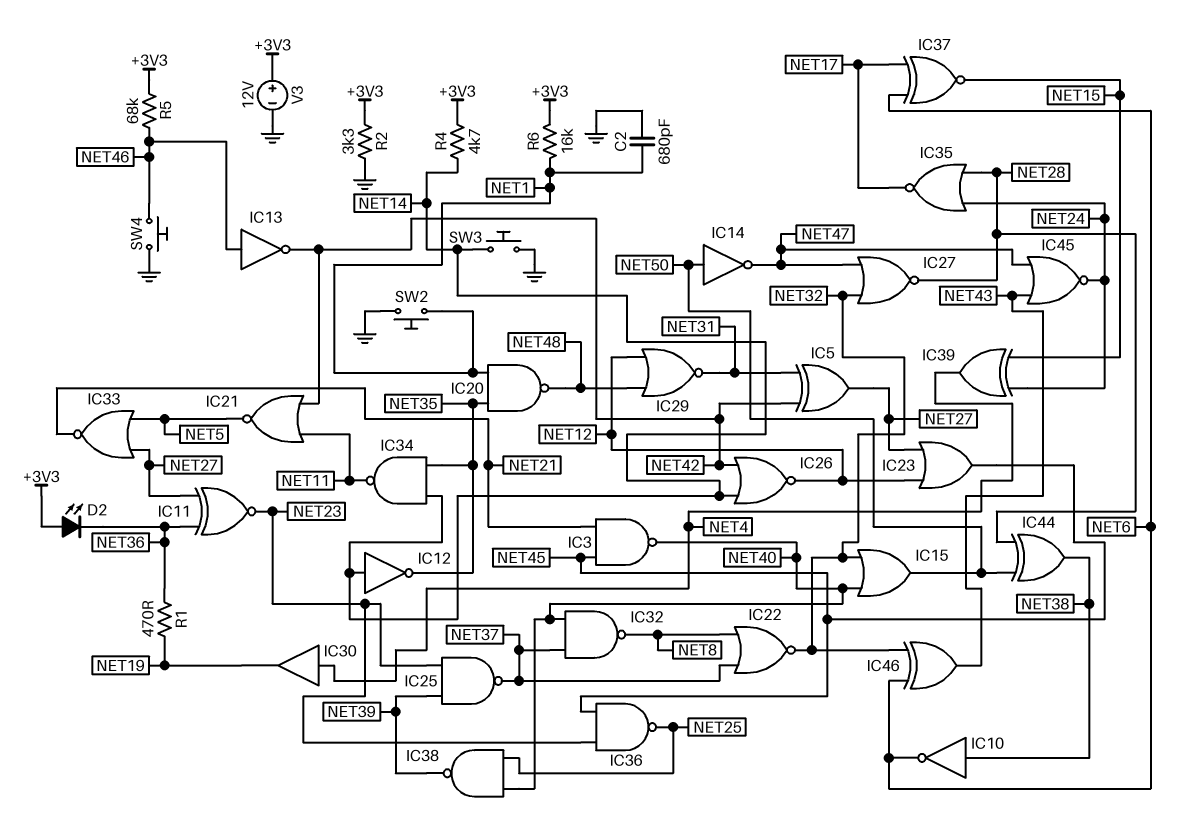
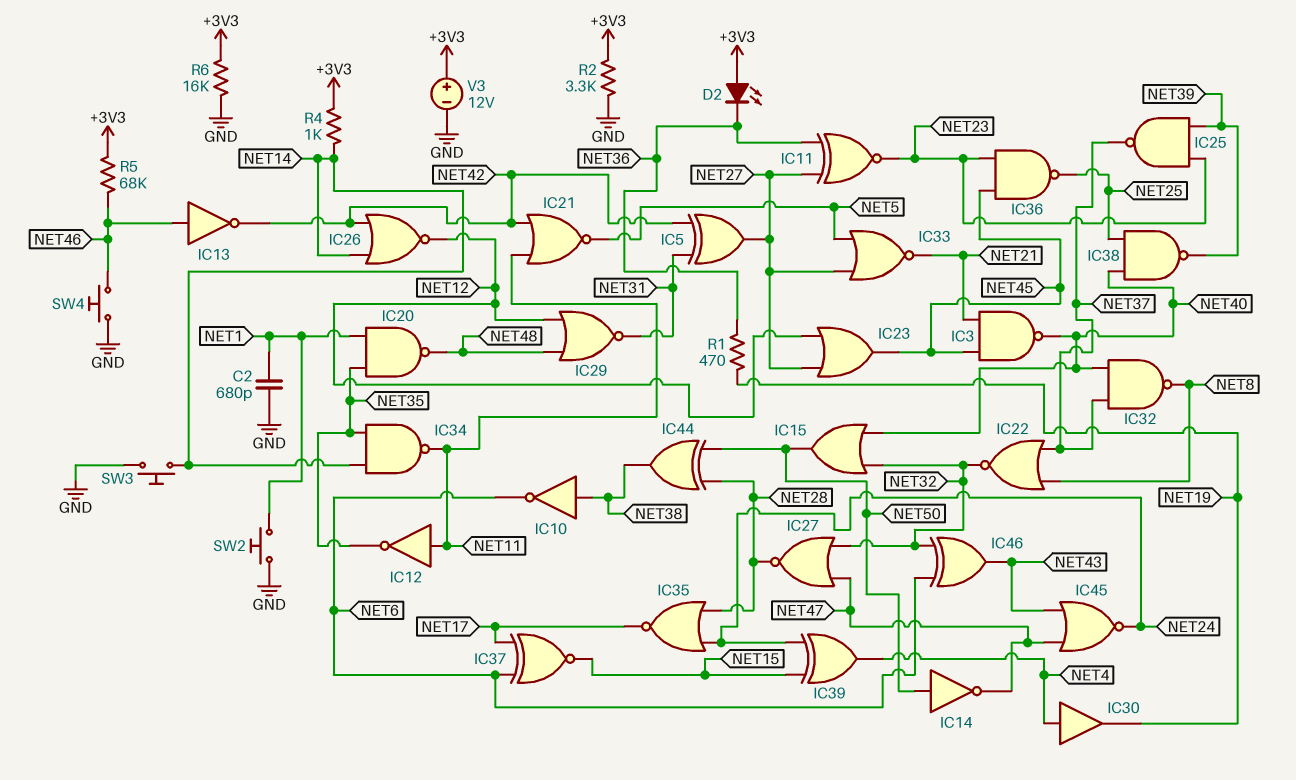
IC12: NOT (in NET14, out NET35) -> NOT (in NET11, out NET35)
R4: 4.7k (+3V3, NET14) -> 1k (+3V3, NET14)
R6: 16k (+3V3, NET1) -> 16k (+3V3, GND)

